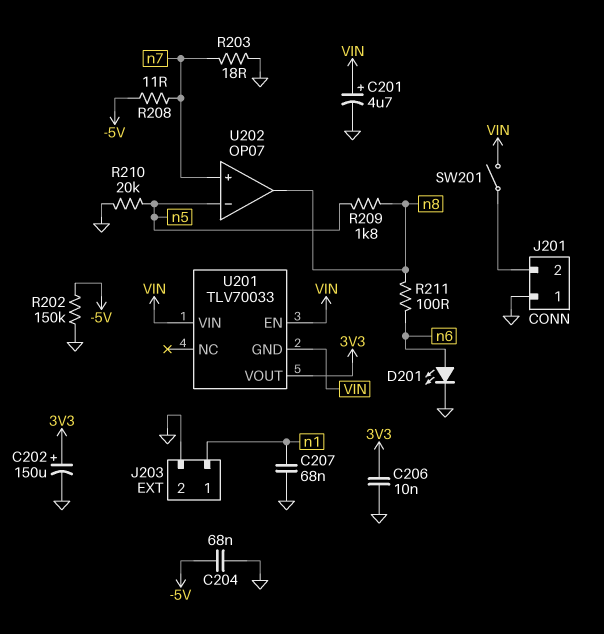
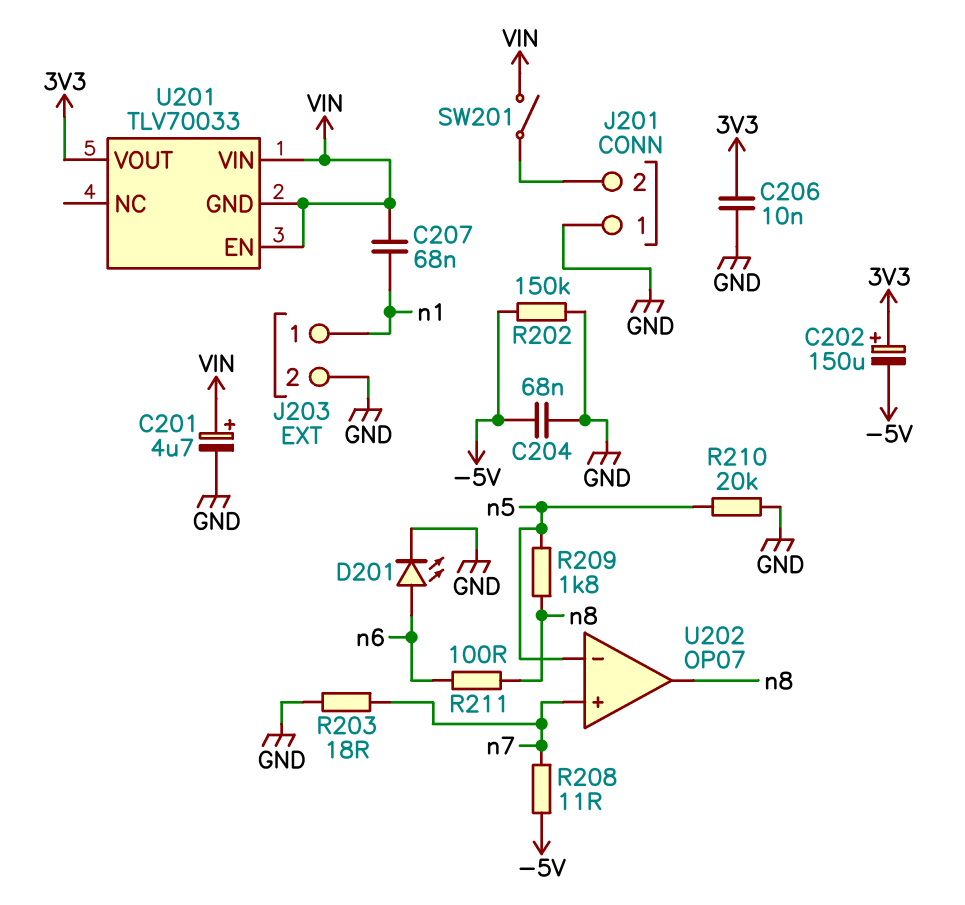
C202: 150uF (plus 3V3, minus GND) -> 150uF (plus 3V3, minus -5V)
C207: 68nF (GND, n1) -> 68nF (VIN, n1)

